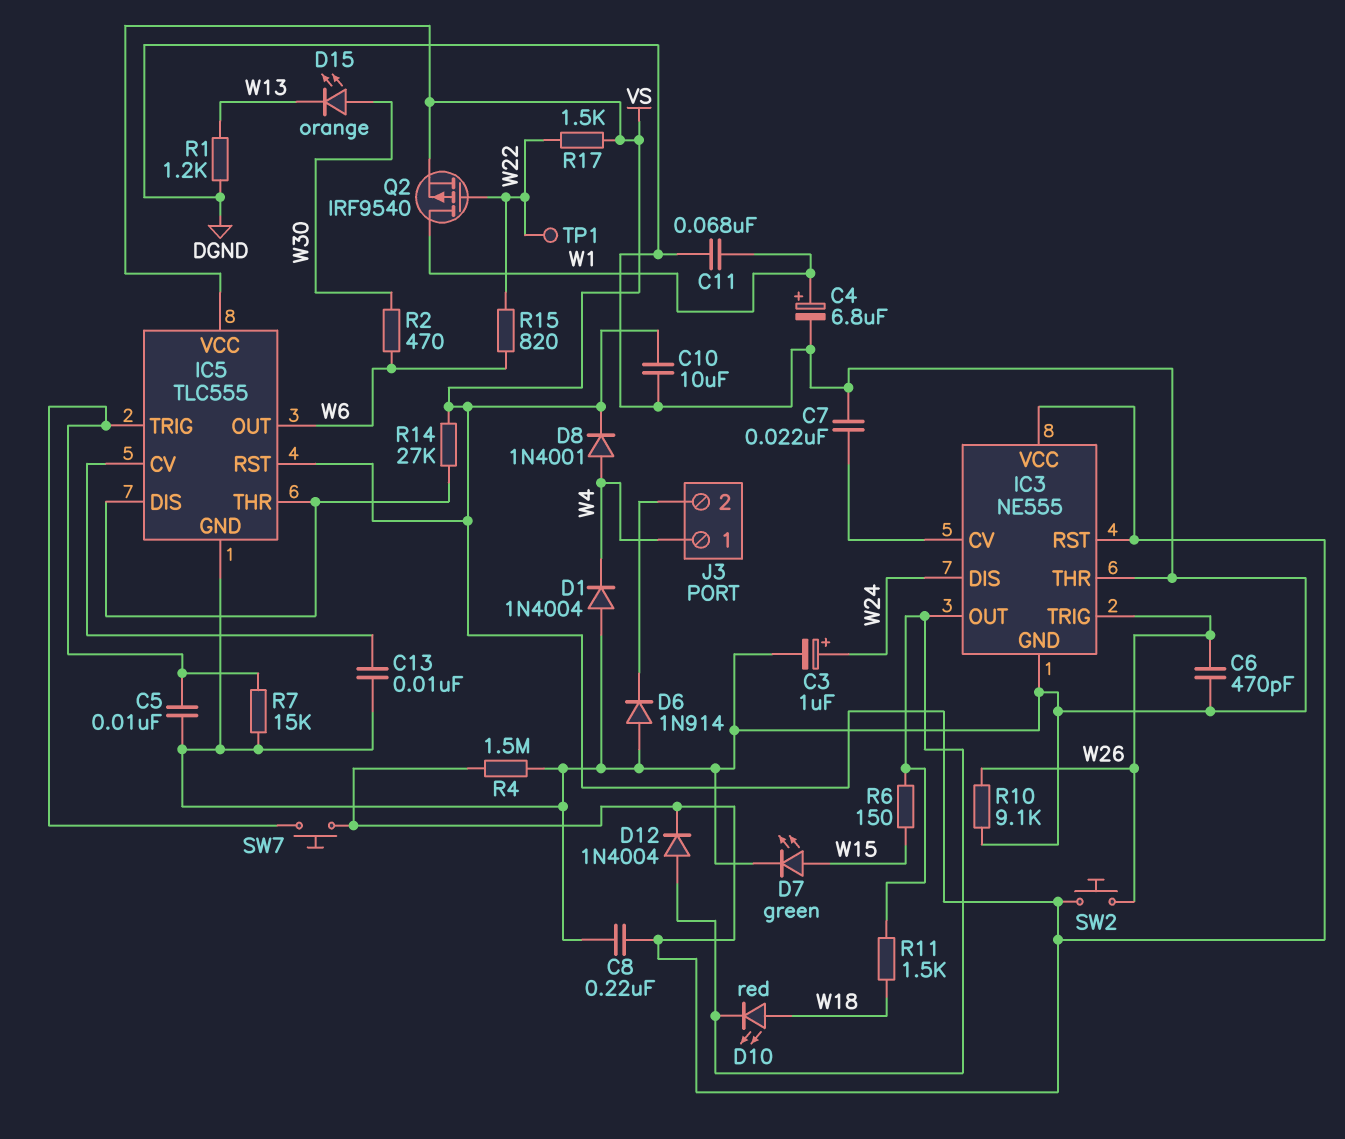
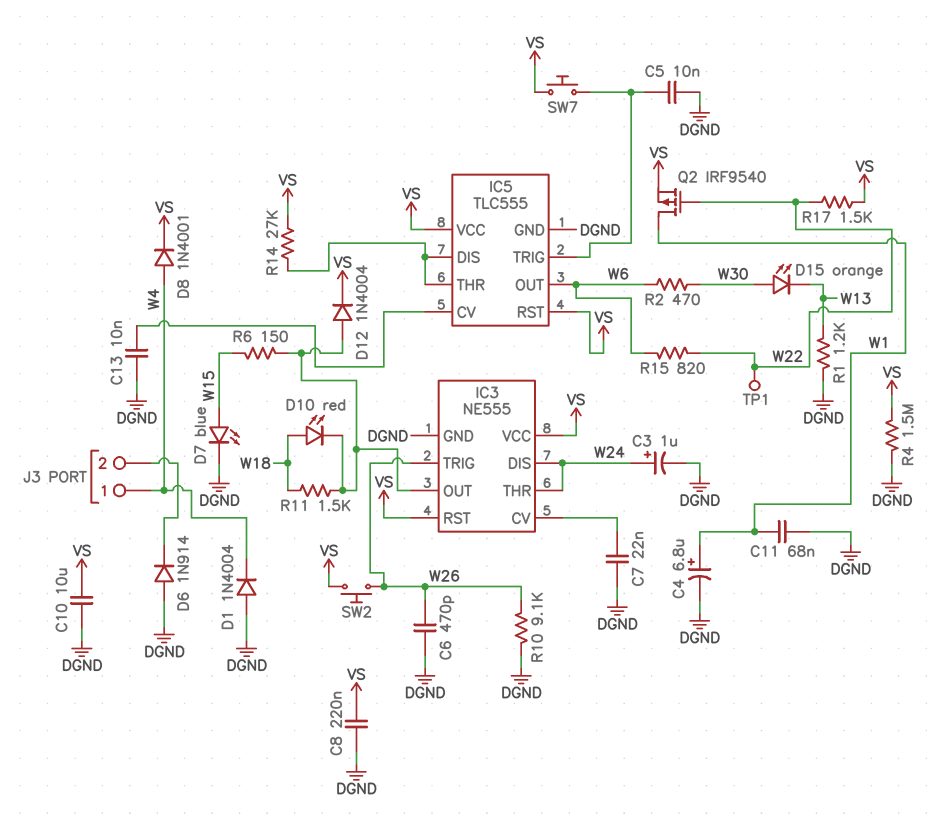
D7: LED green (A W15, K DGND) -> LED blue (A W15, K DGND)
IC3 pin THR: DGND -> W24
R7: 15k (DGND, IC5/TRIG) -> none

